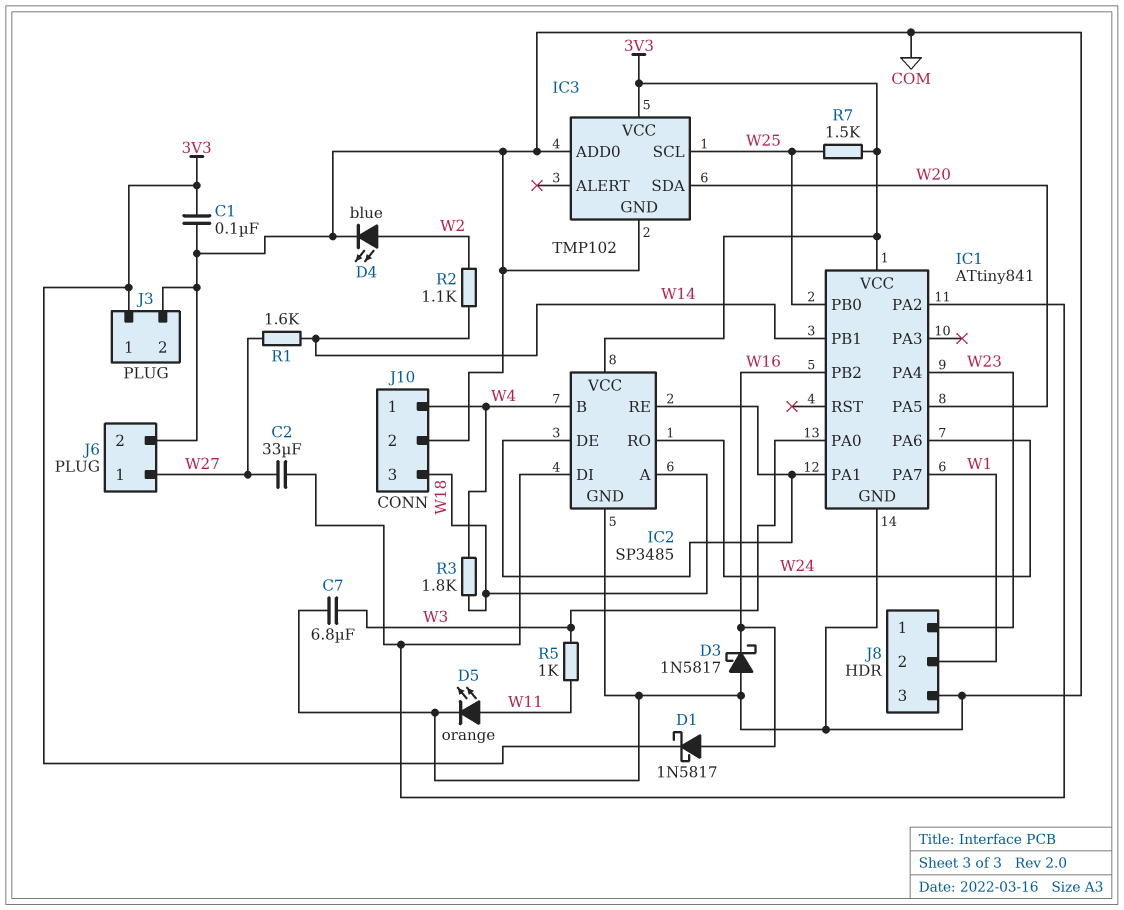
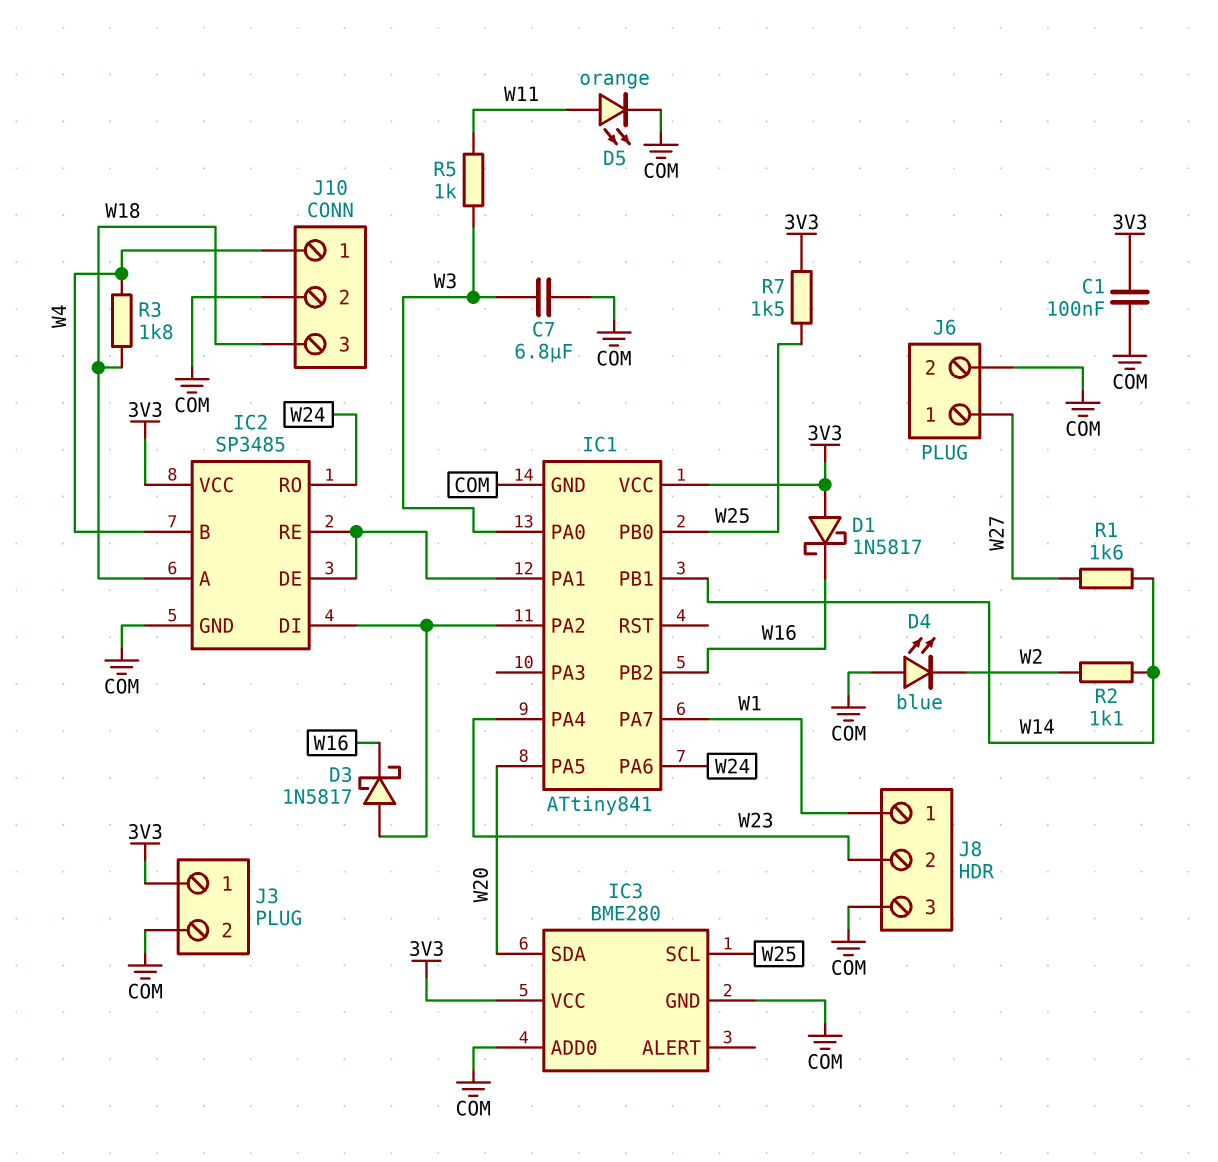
C2: 33uF (IC1/PA2, W27) -> none
D1: schottky 1N5817 (A W16, K 3V3) -> schottky 1N5817 (A 3V3, K W16)
D3: schottky 1N5817 (A COM, K W16) -> schottky 1N5817 (A IC1/PA2, K W16)
D4: LED blue (A W2, K COM) -> LED blue (A COM, K W2)
IC3: TMP102 -> BME280
J8 pin 1: W23 -> W1
J8 pin 2: W1 -> W23

